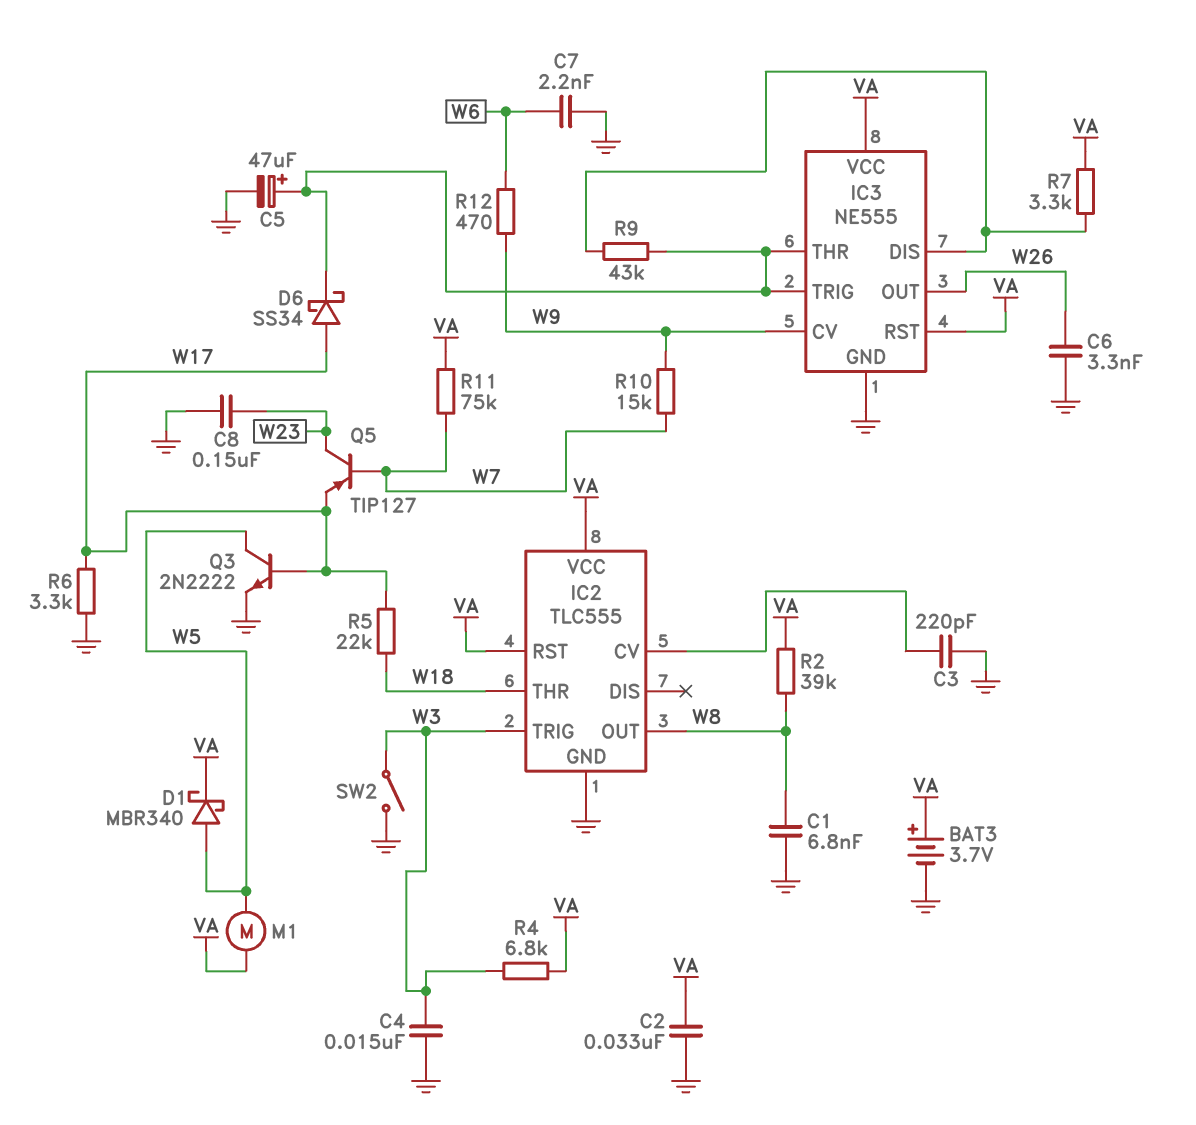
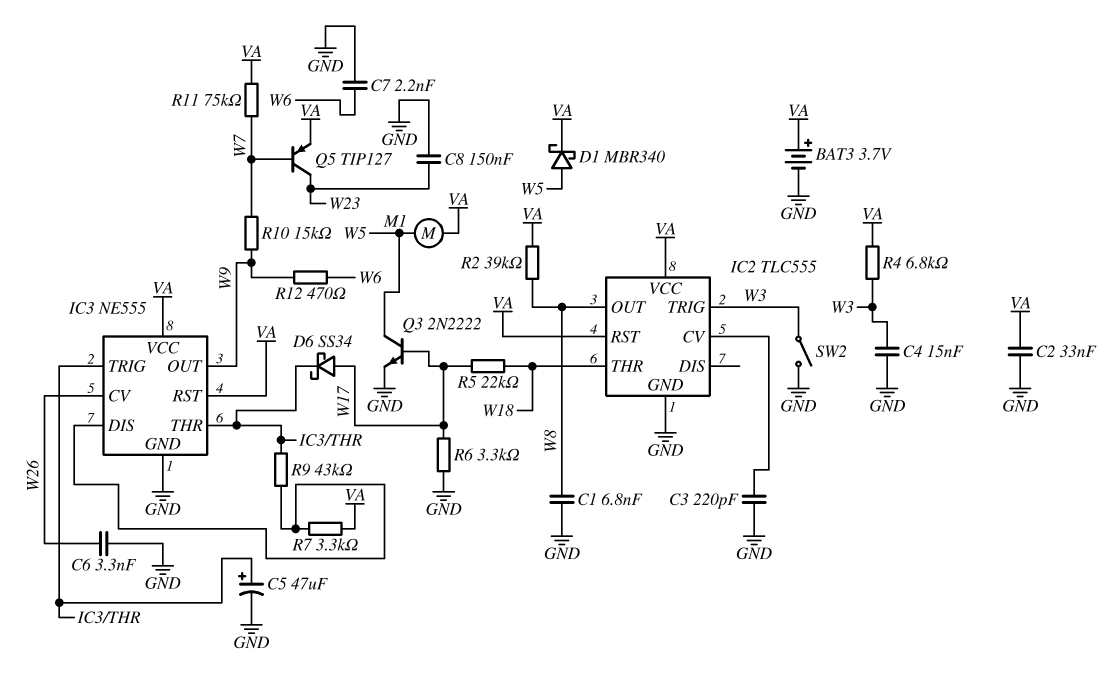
IC3 pin CV: W9 -> W26
IC3 pin OUT: W26 -> W9
Q5: PNP TIP127 (B W7, C W23, E W17) -> PNP TIP127 (B W7, C W23, E VA)

